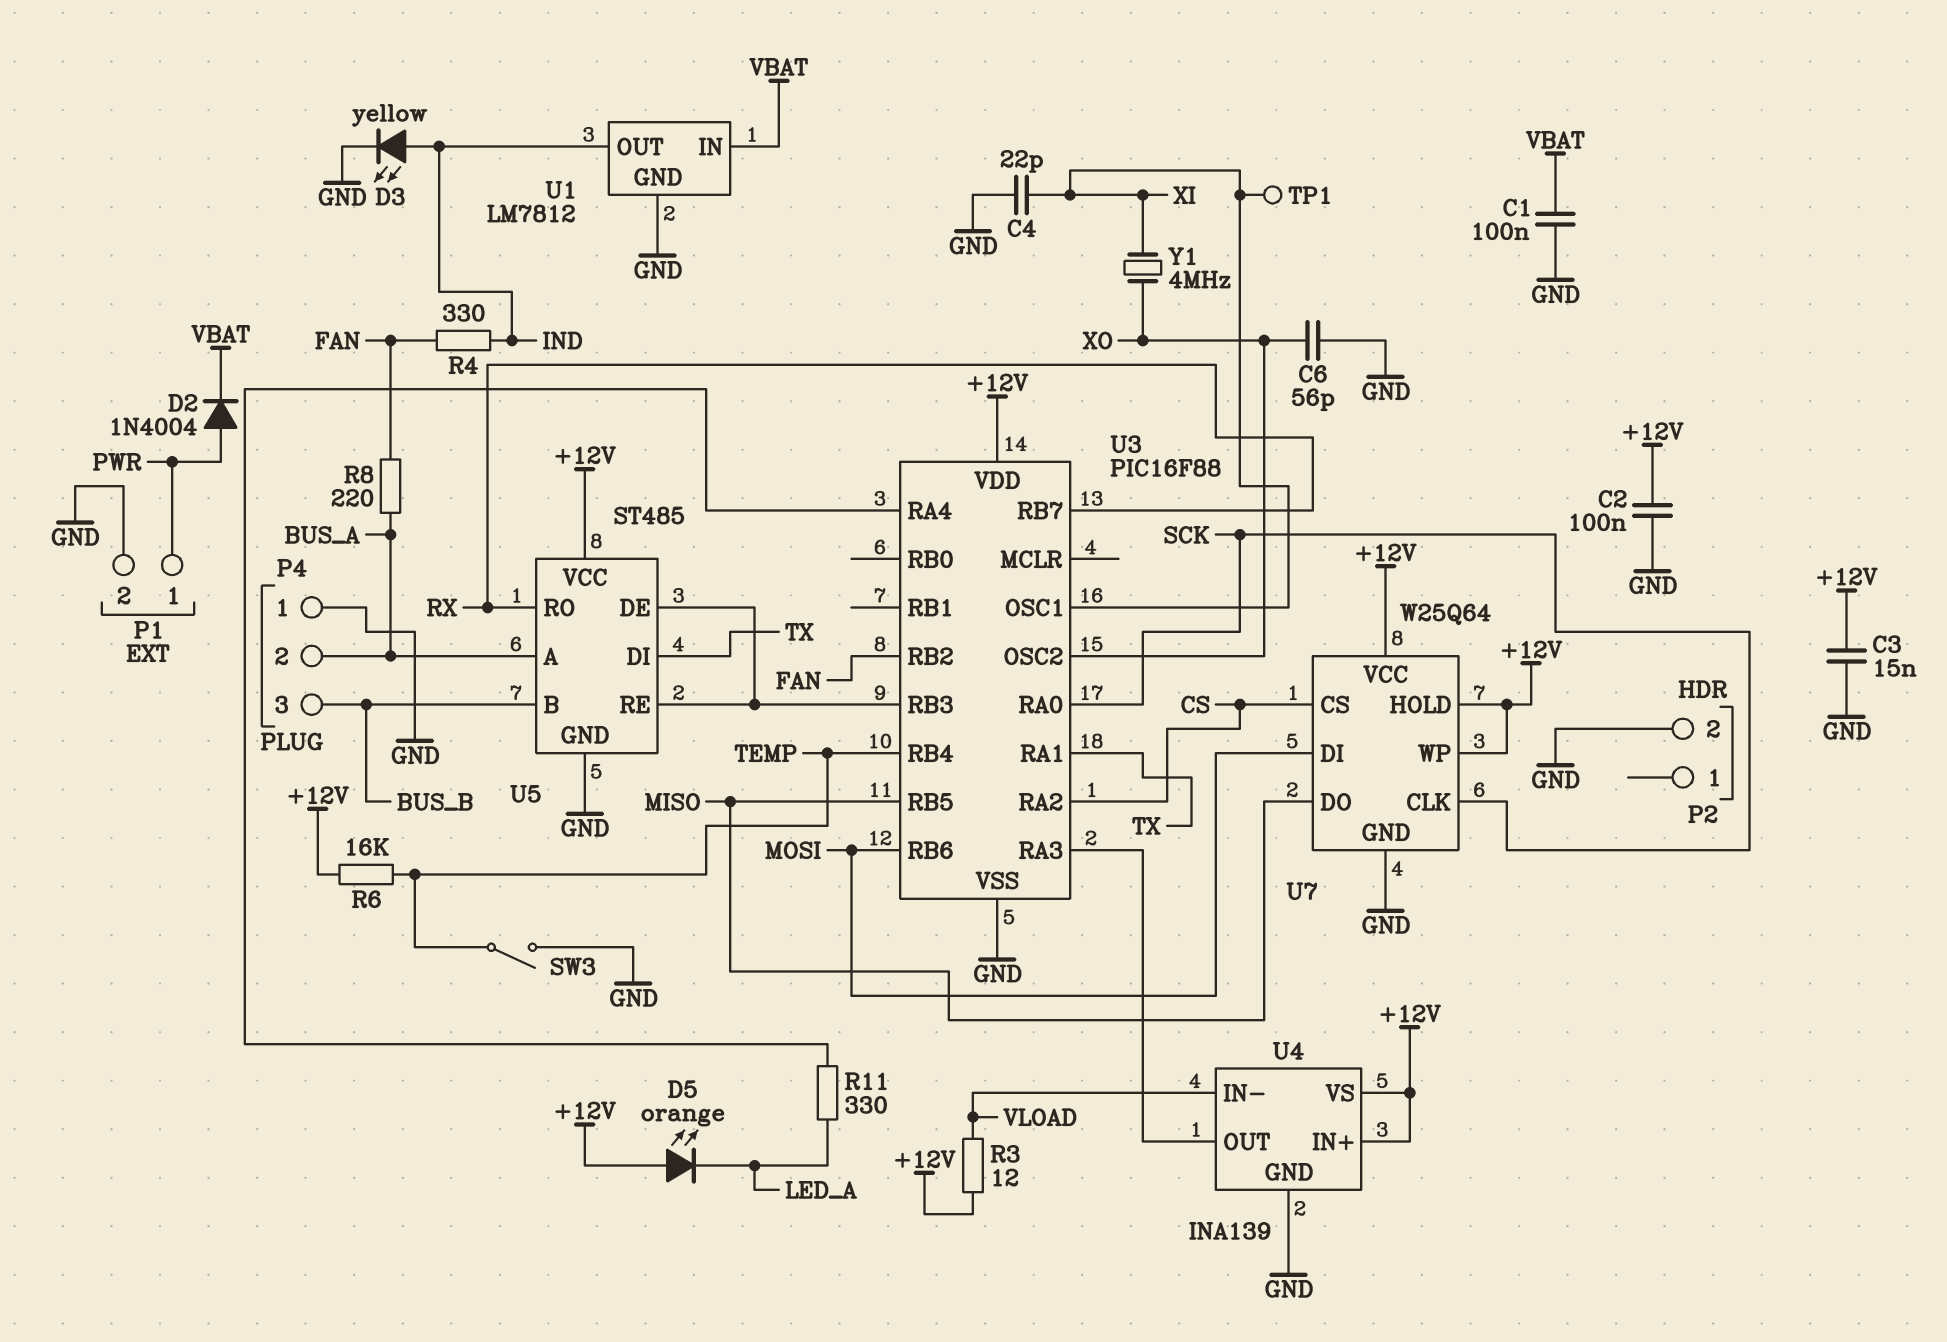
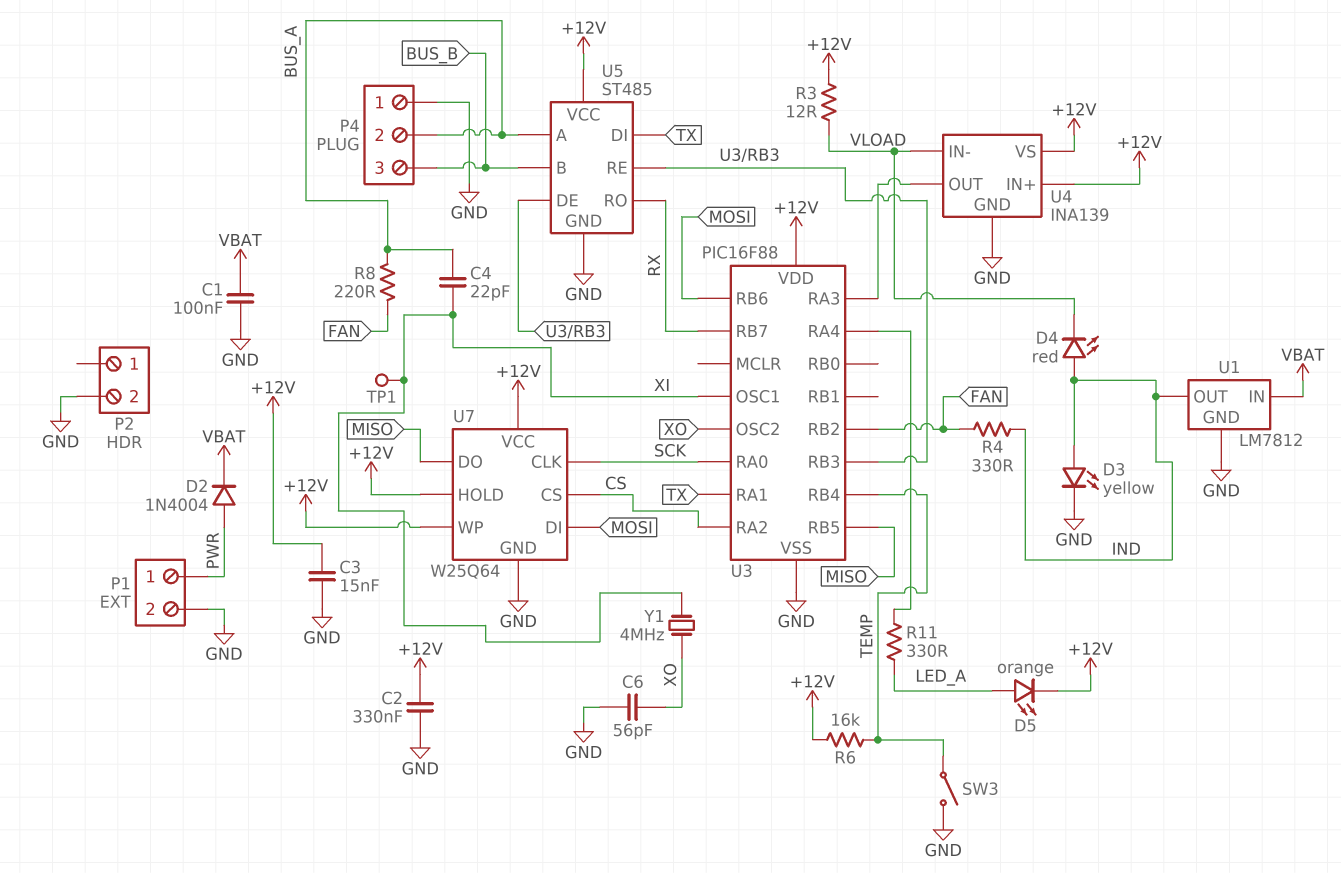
C2: 100nF (+12V, GND) -> 330nF (+12V, GND)
C4: 22pF (GND, XI) -> 22pF (BUS_A, XI)
D4: none -> LED red (A IND, K VLOAD)
D5: LED orange (A +12V, K LED_A) -> LED orange (A LED_A, K +12V)

